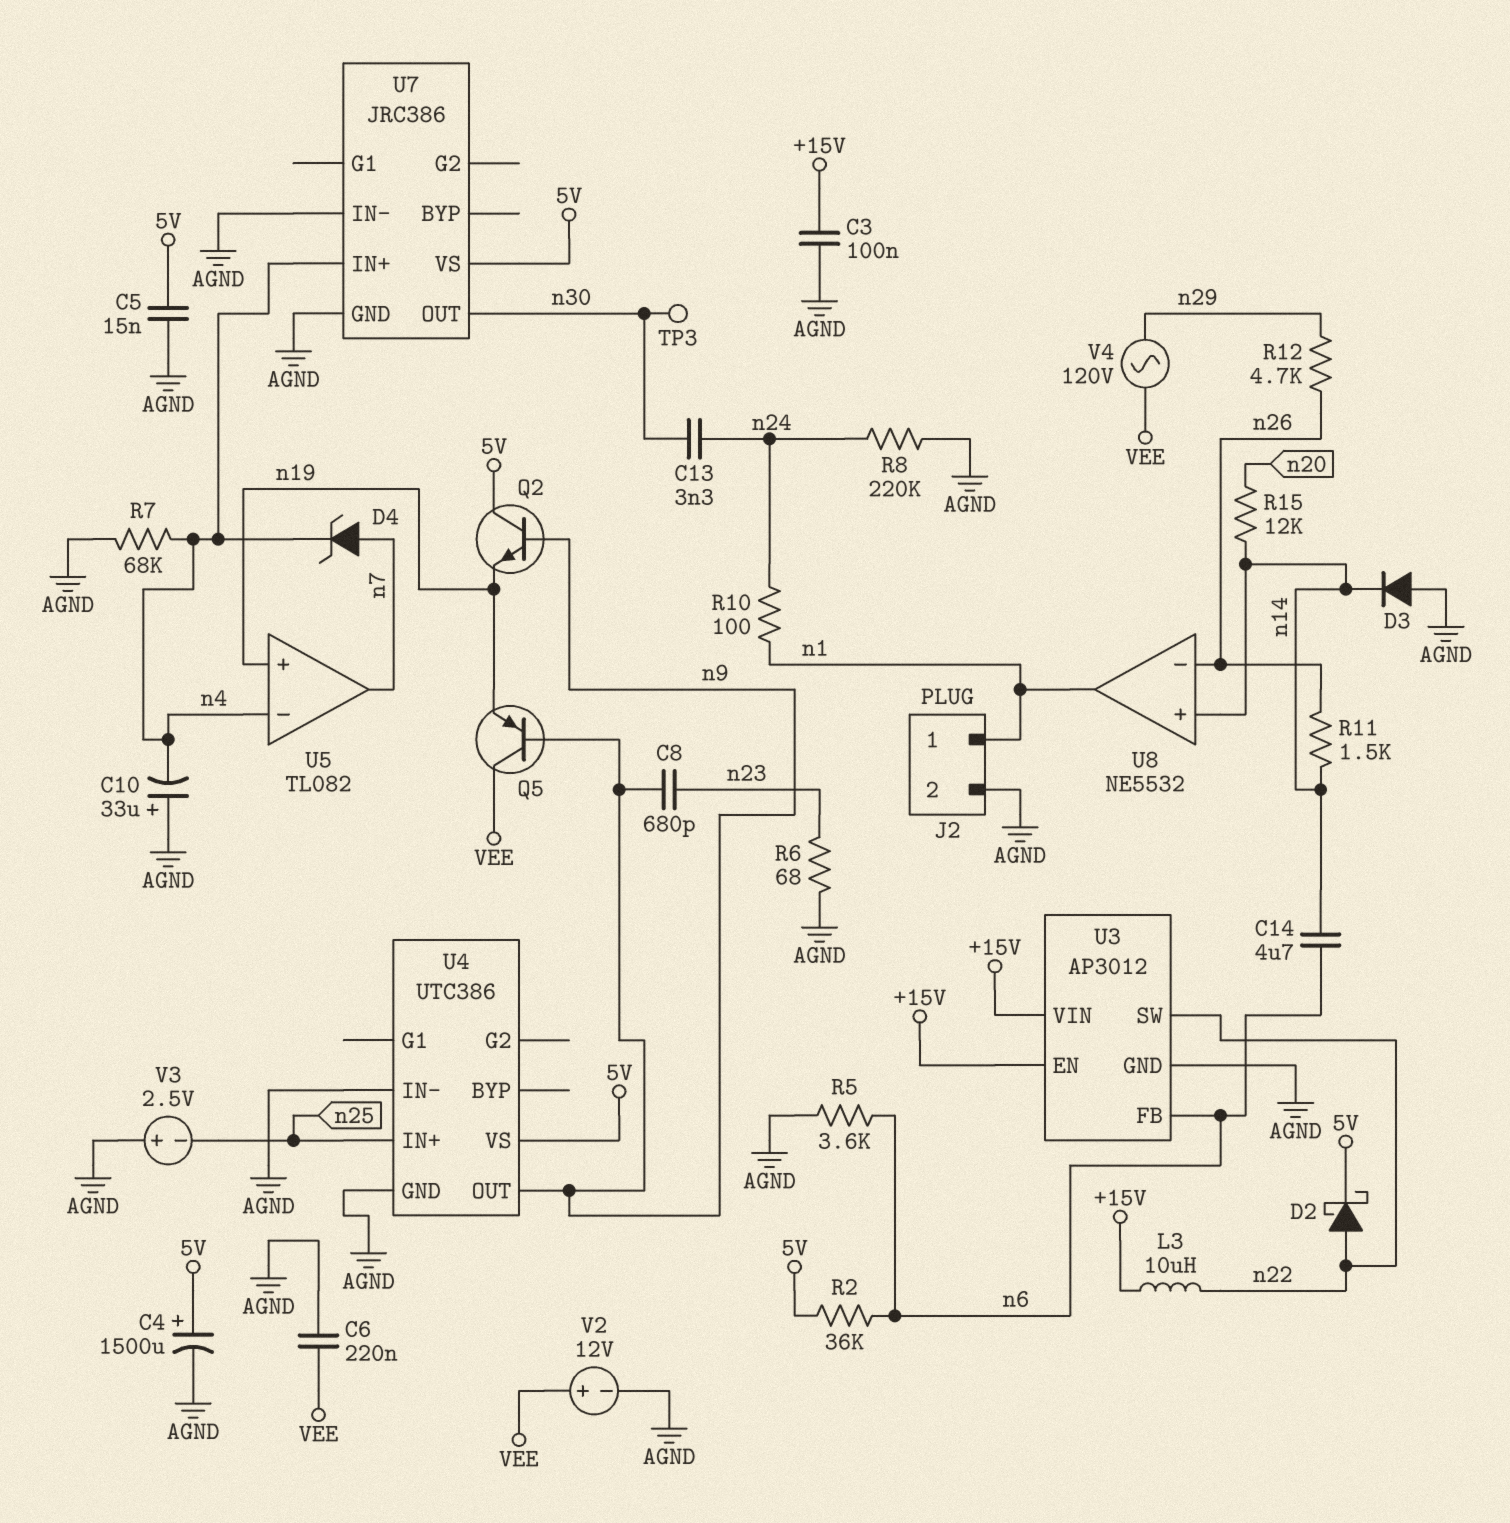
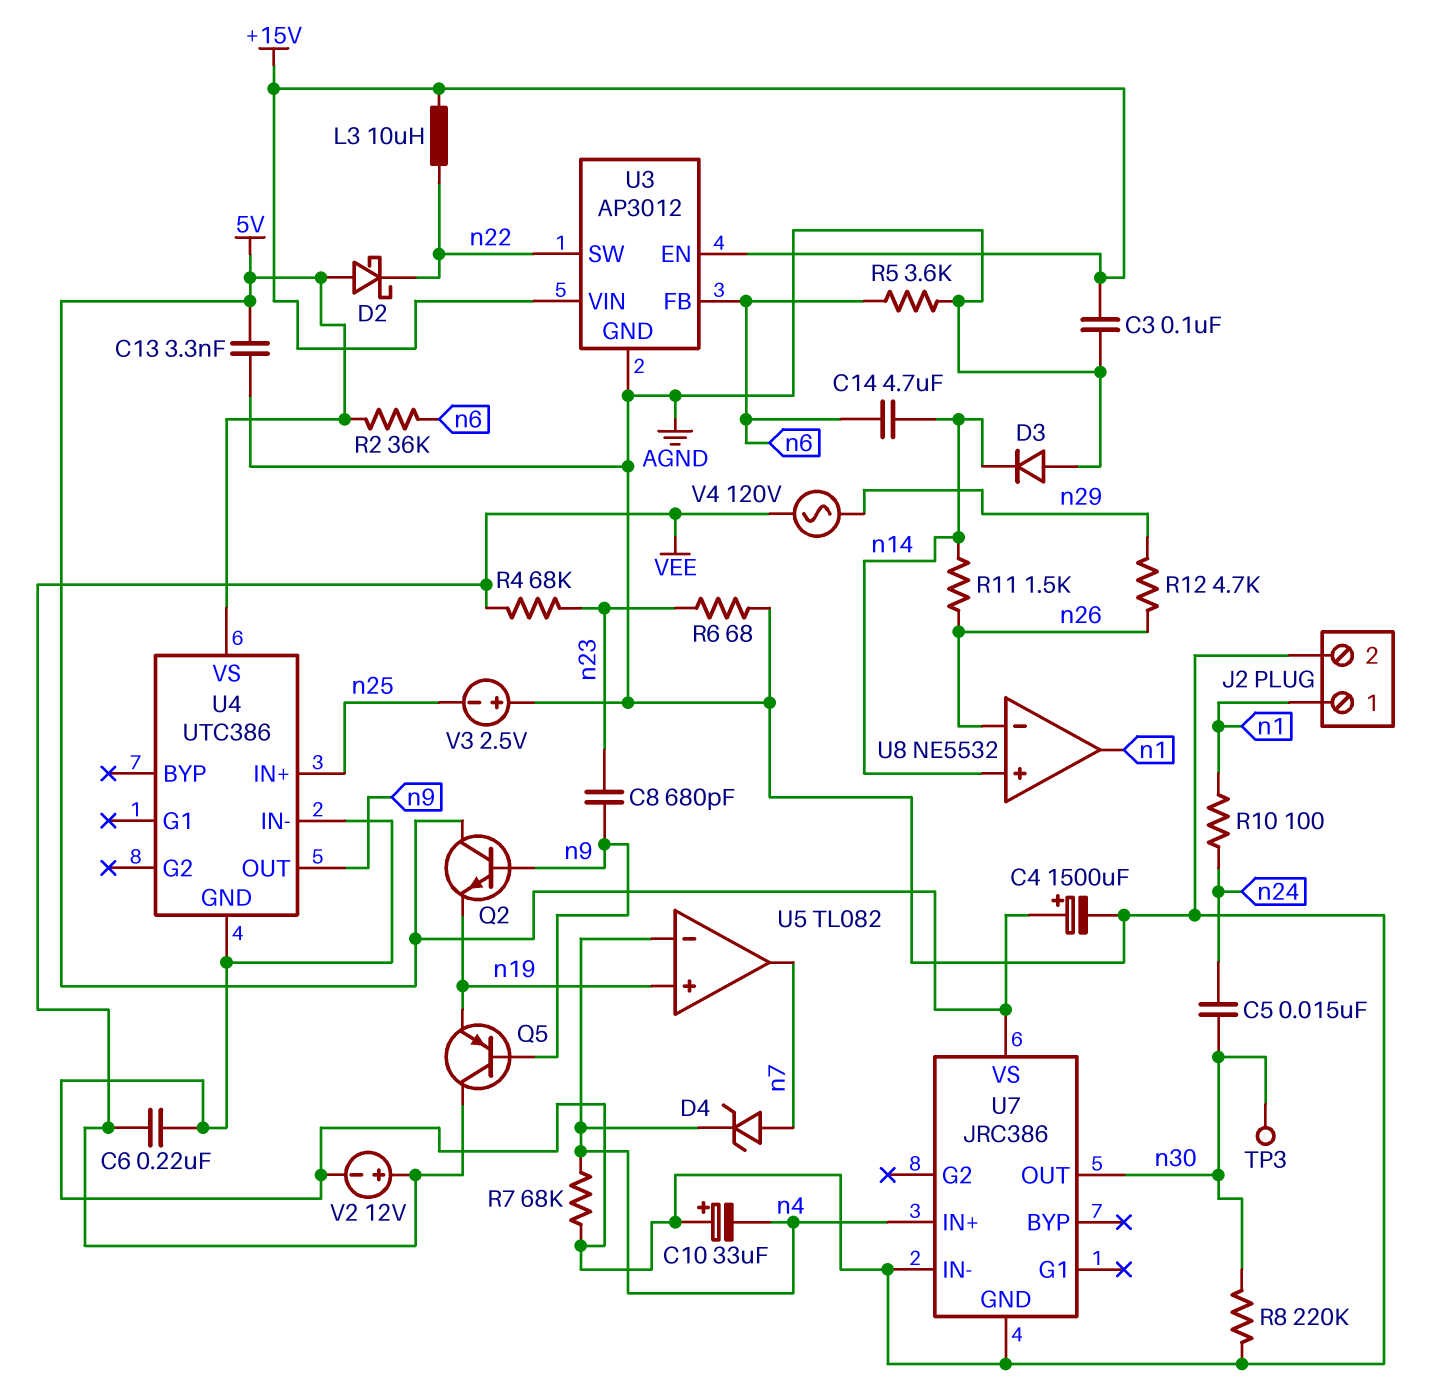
C5: 15nF (5V, AGND) -> 15nF (n24, n30)
C13: 3.3nF (n24, n30) -> 3.3nF (5V, AGND)
D2: schottky (A n22, K 5V) -> schottky (A 5V, K n22)
R4: none -> 68k (VEE, n23)
R8: 220k (AGND, n24) -> 220k (AGND, n30)
R15: 12k (n14, n20) -> none

